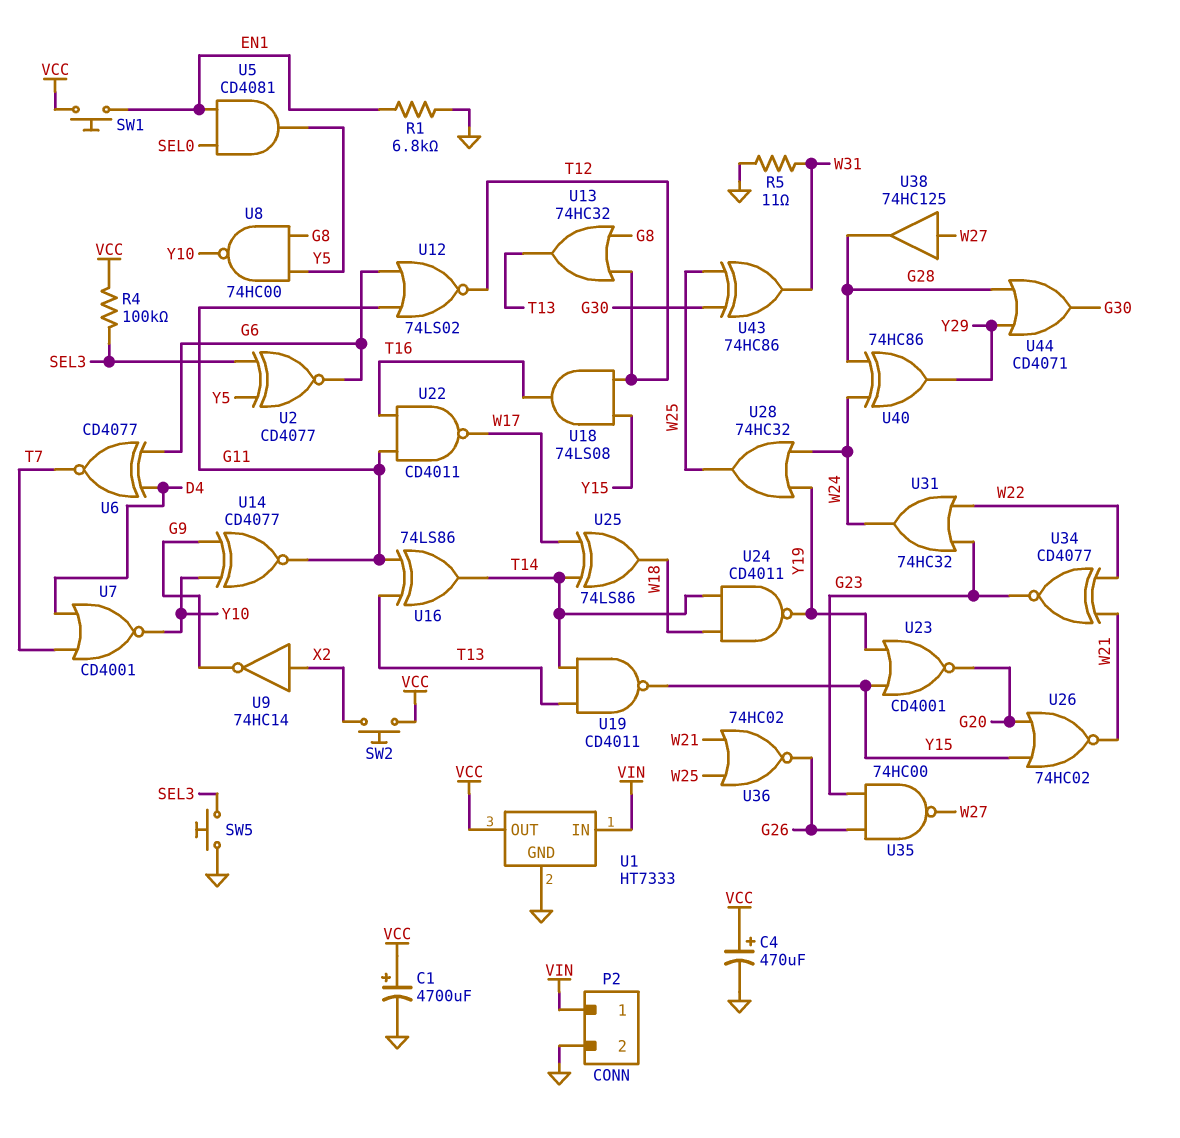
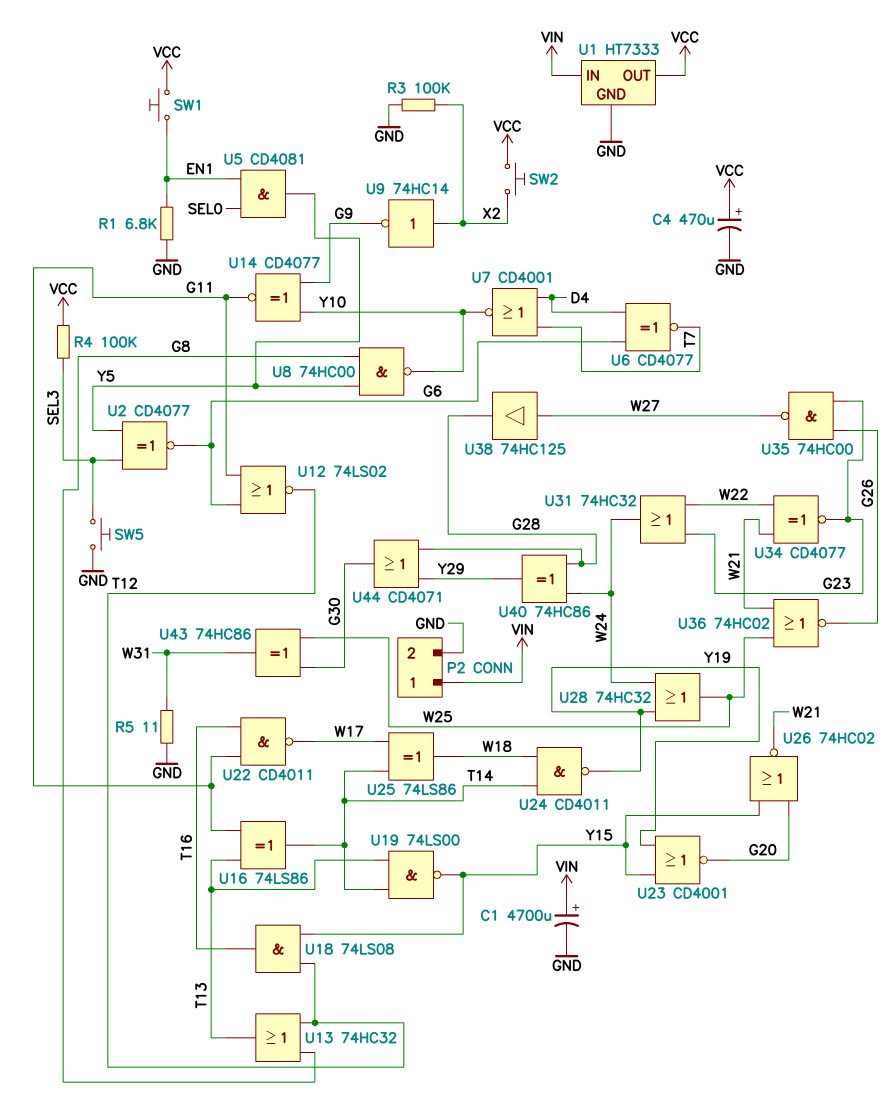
C1: 4700uF (plus VCC, minus GND) -> 4700uF (plus VIN, minus GND)
R3: none -> 100k (GND, X2)
U19: NAND CD4011 (in T13, in T14, out Y15) -> NAND 74LS00 (in T13, in T14, out Y15)

